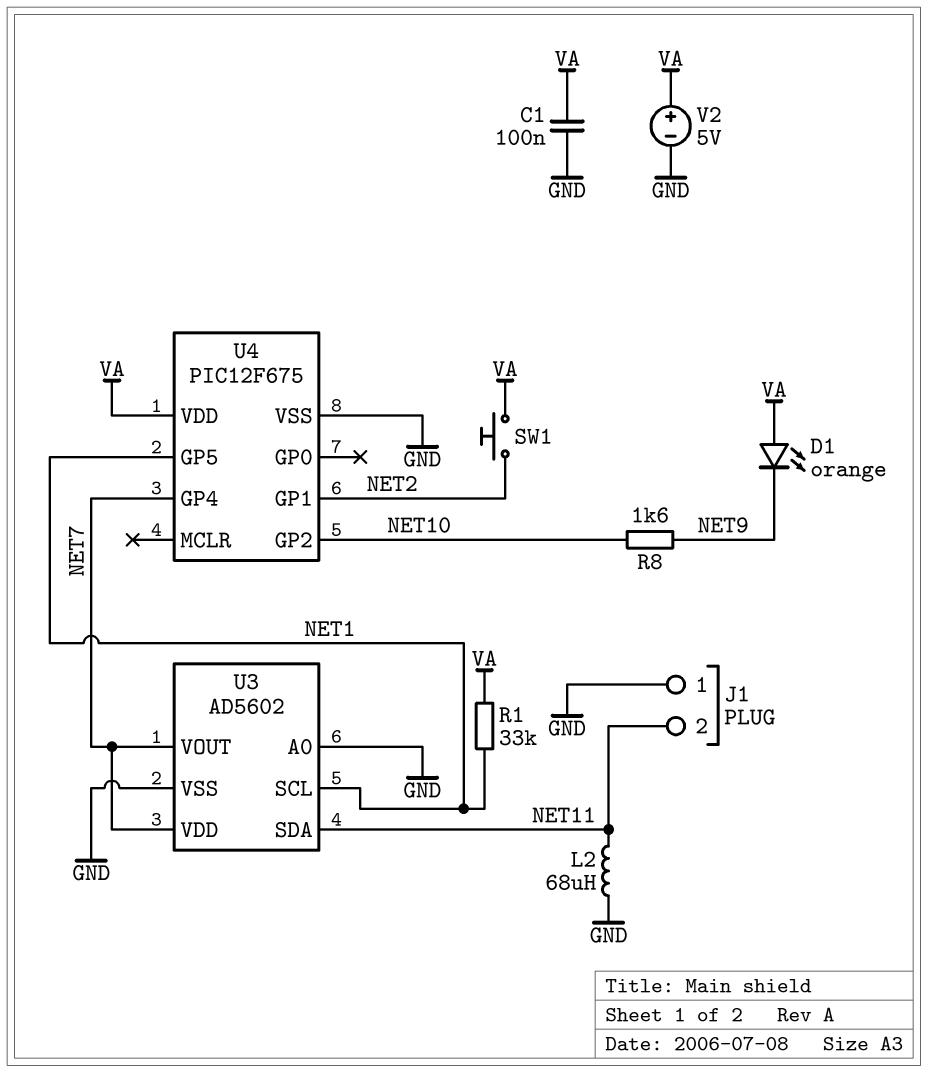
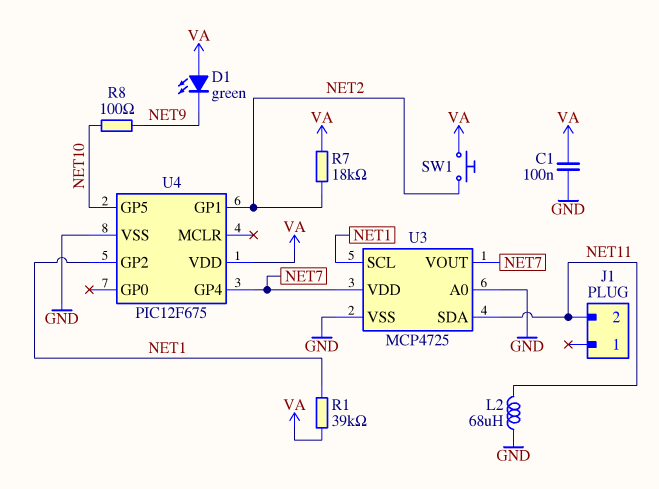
D1: LED orange (A VA, K NET9) -> LED green (A VA, K NET9)
J1 pin 1: GND -> none
R1: 33k (NET1, VA) -> 39k (NET1, VA)
R7: none -> 18k (NET2, VA)
R8: 1.6k (NET9, NET10) -> 100 (NET9, NET10)
U3: AD5602 -> MCP4725
U4 pin GP2: NET10 -> NET1
U4 pin GP5: NET1 -> NET10
V2: 5V (plus VA, minus GND) -> none

